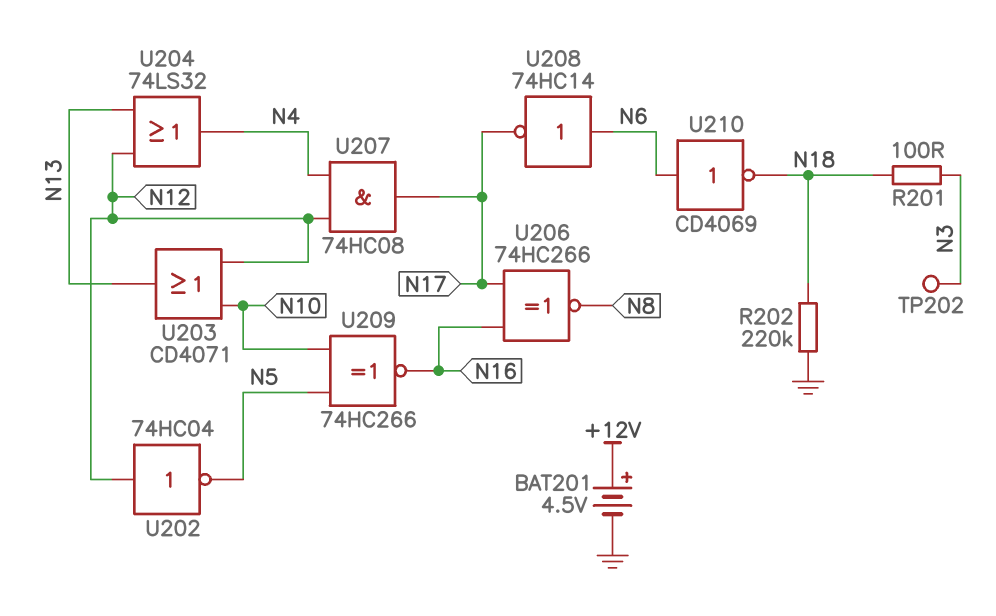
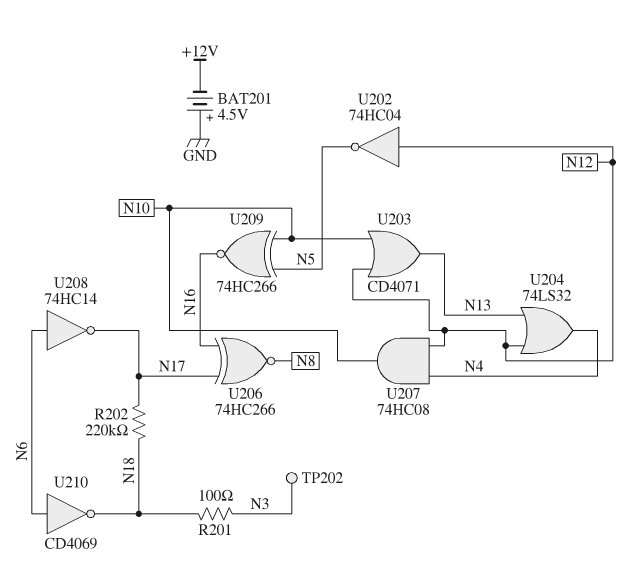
BAT201: 4.5V (plus +12V, minus GND) -> 4.5V (plus GND, minus +12V)
R202: 220k (GND, N18) -> 220k (N17, N18)
U207: AND 74HC08 (in N4, in N12, out N17) -> AND 74HC08 (in N4, in N12, out N10)

